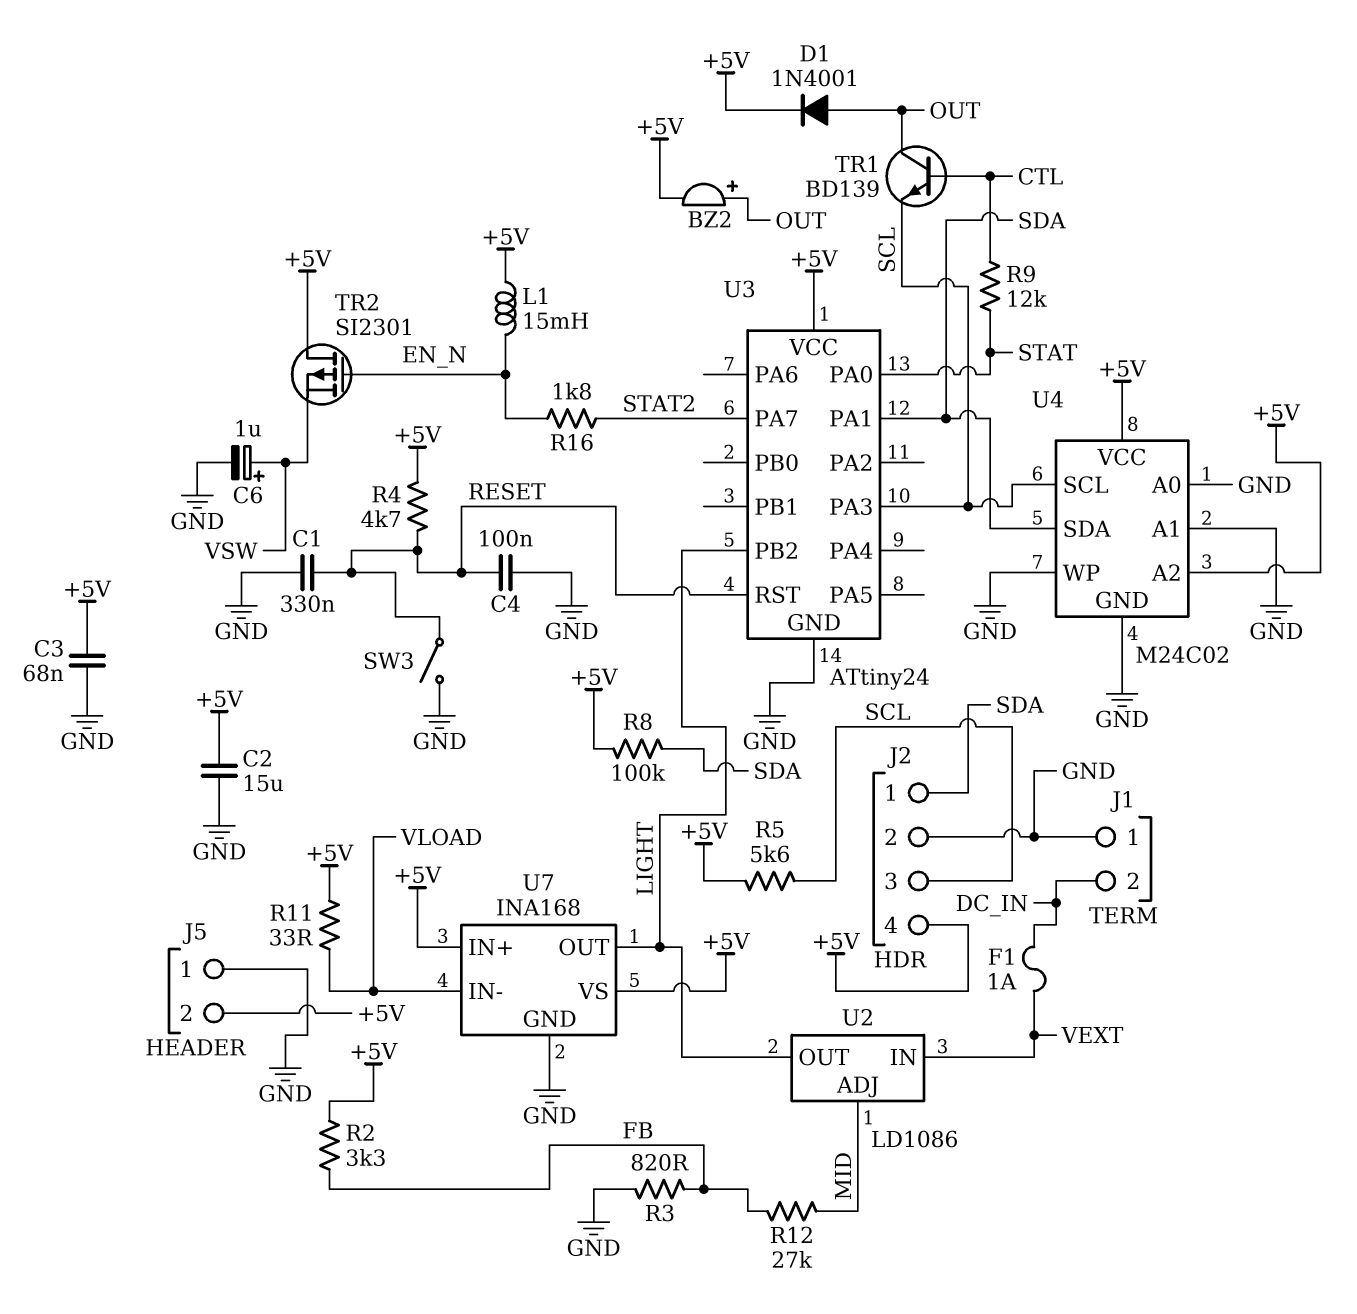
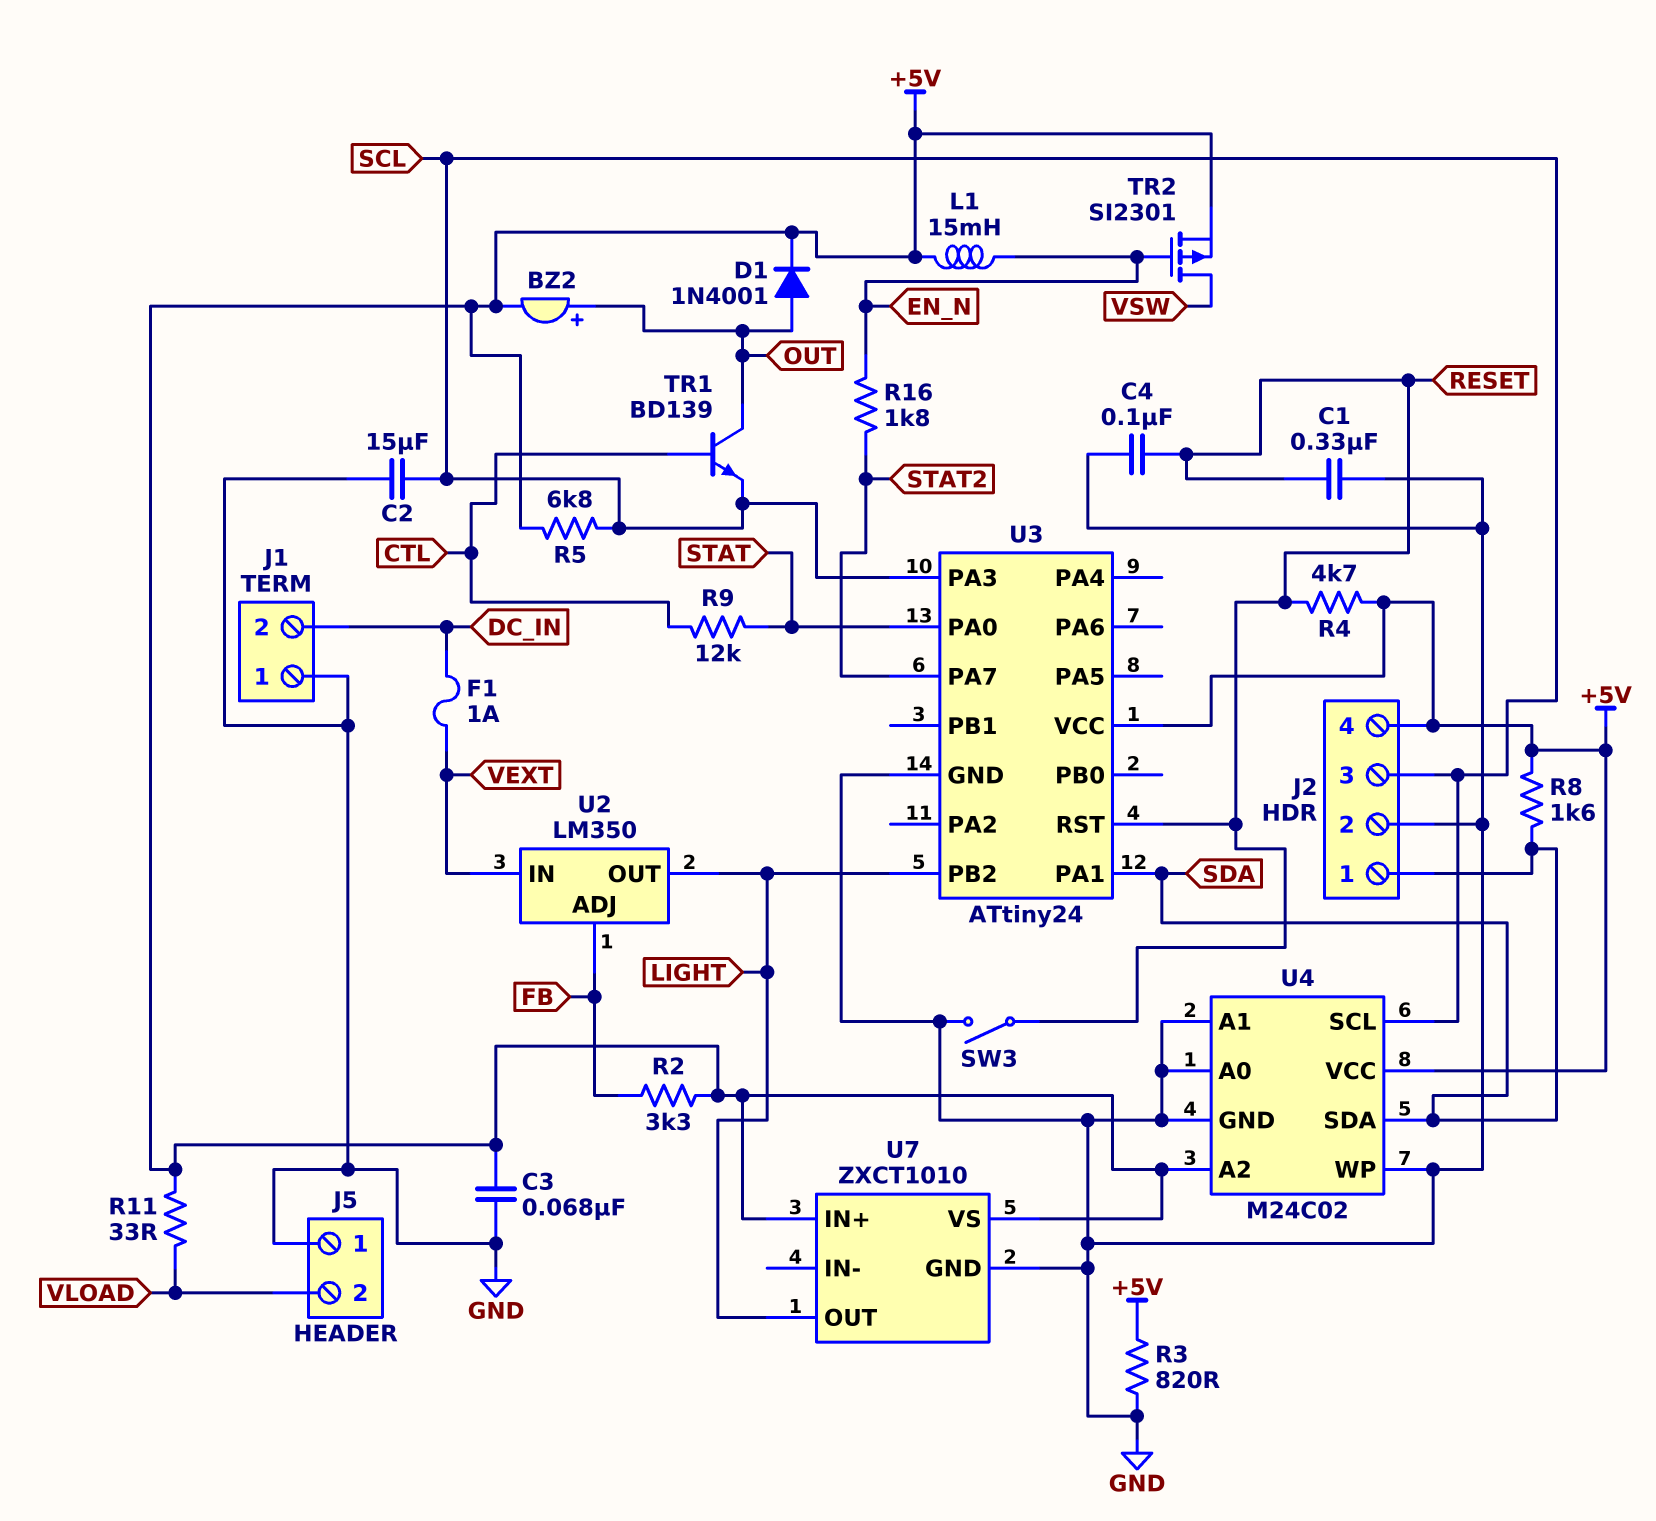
C2: 15uF (+5V, GND) -> 15uF (GND, SCL)
C6: 1uF (plus VSW, minus GND) -> none
J5 pin 2: +5V -> VLOAD
R3: 820 (FB, GND) -> 820 (+5V, GND)
R5: 5.6k (+5V, SCL) -> 6.8k (+5V, SCL)
R8: 100k (+5V, SDA) -> 1.6k (+5V, SDA)
R12: 27k (FB, MID) -> none
TR2: PMOS SI2301 (G EN_N, D +5V, S VSW) -> PMOS SI2301 (G EN_N, D VSW, S +5V)
U2: LD1086 -> LM350
U2 pin ADJ: MID -> FB
U7: INA168 -> ZXCT1010
U7 pin IN-: VLOAD -> none

